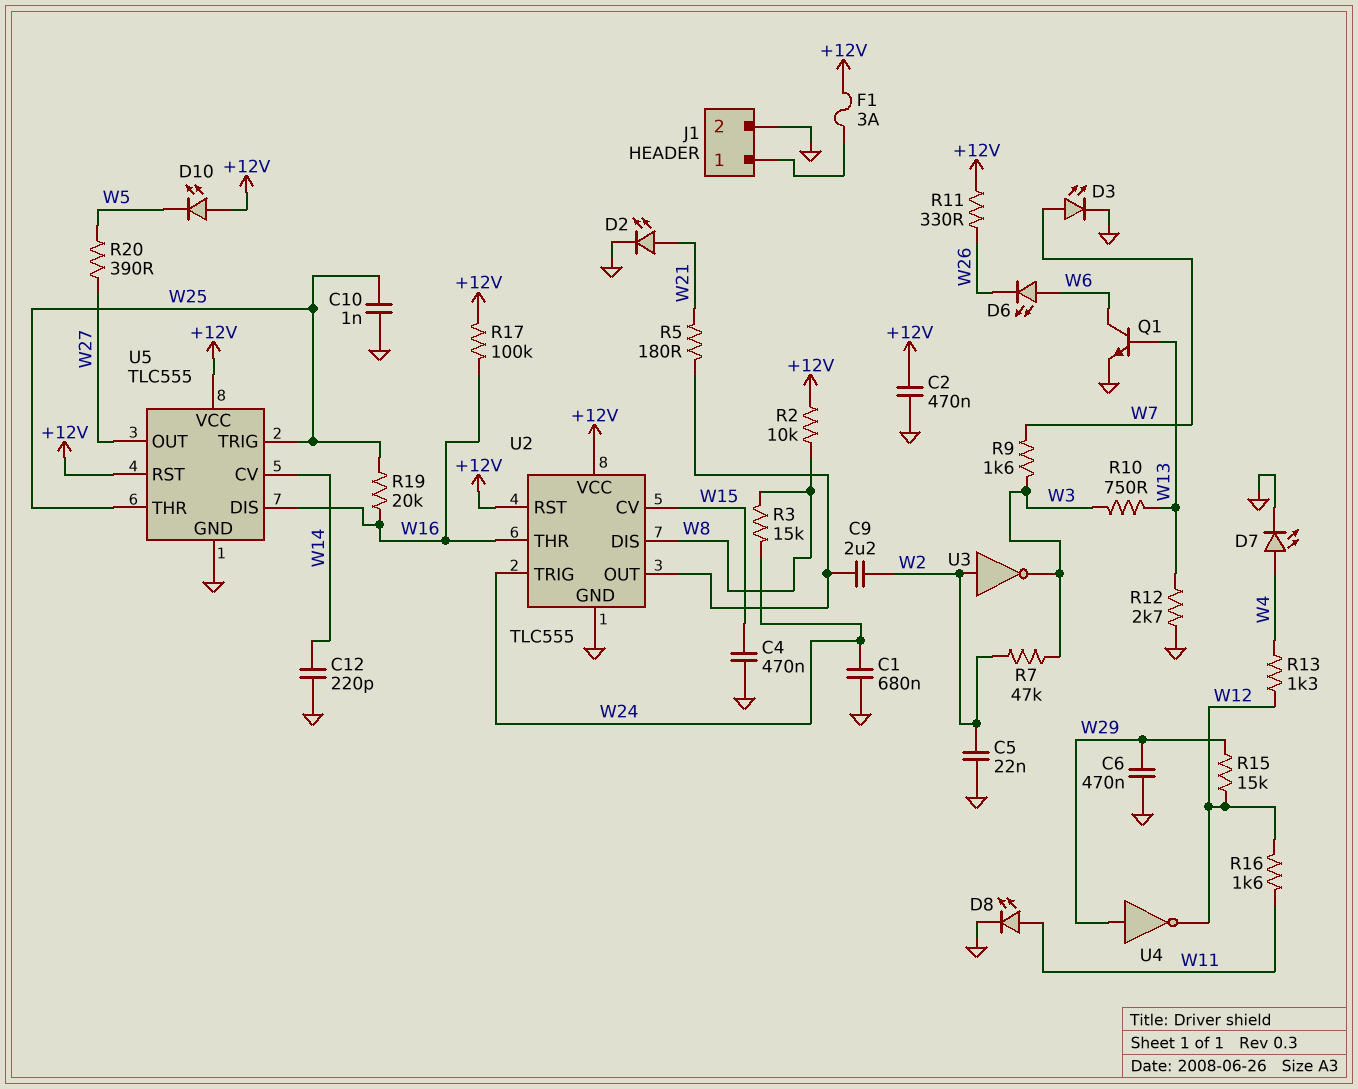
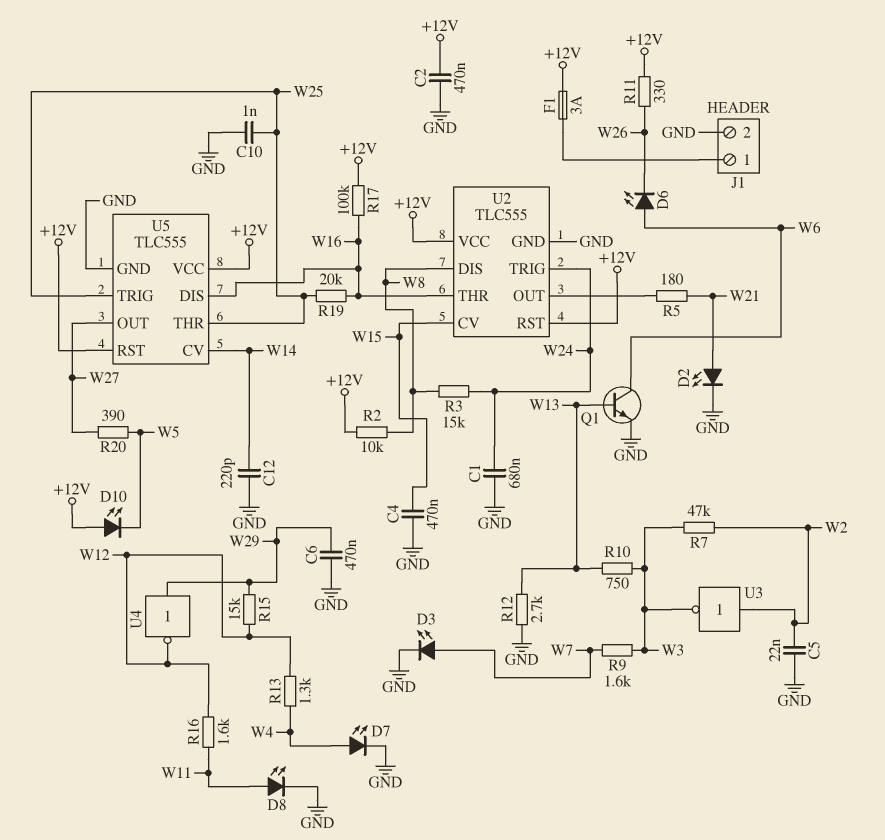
C9: 2.2uF (U2/OUT, W2) -> none

